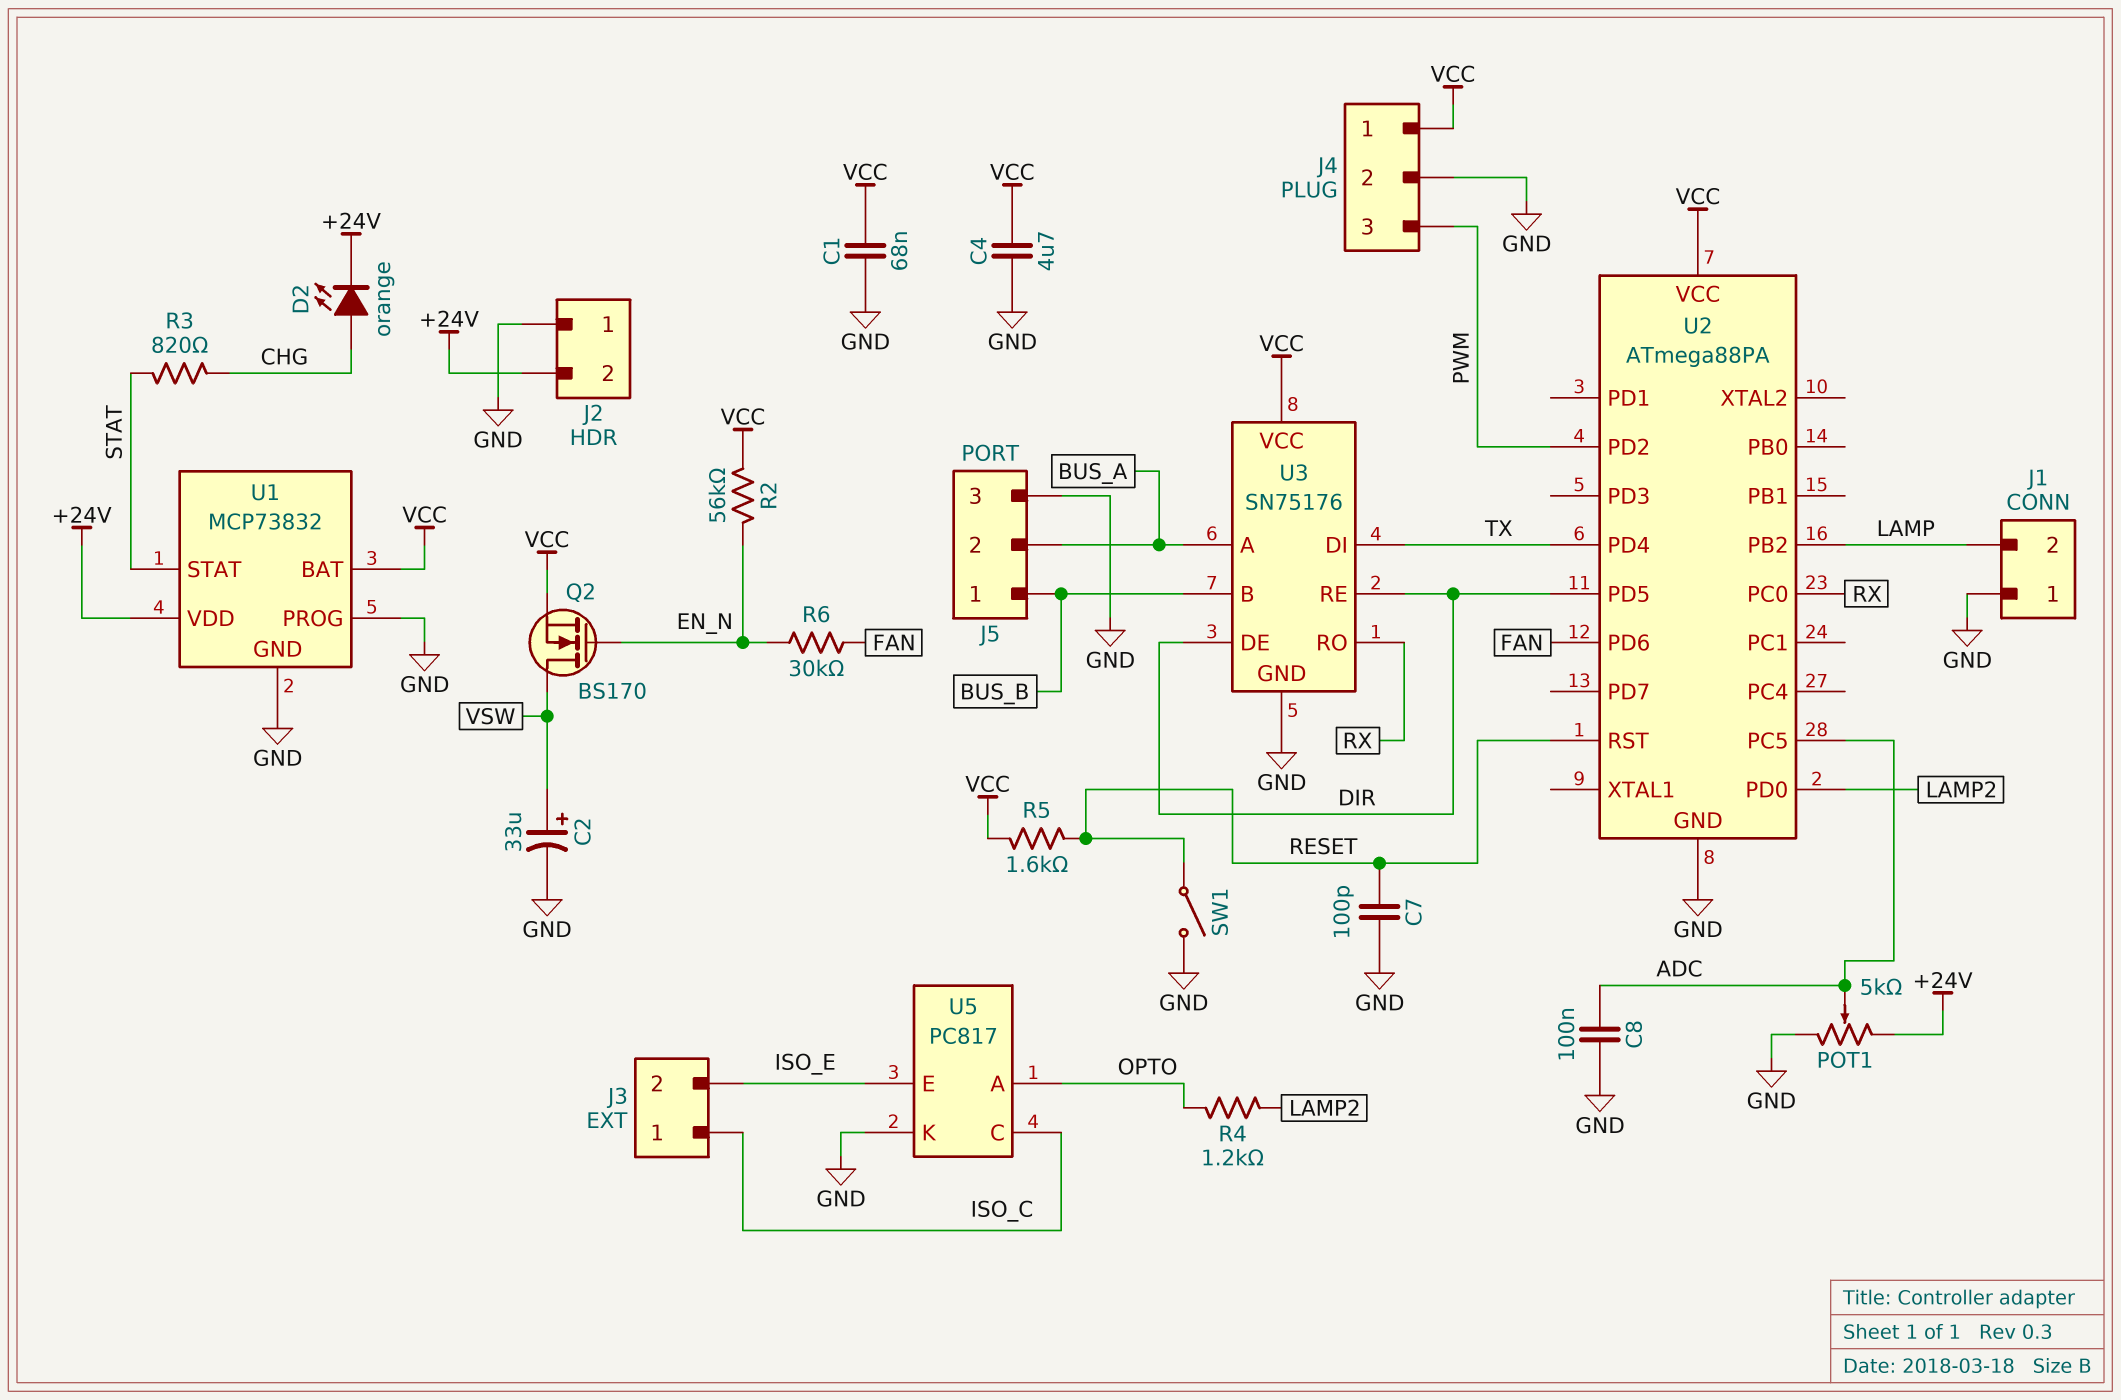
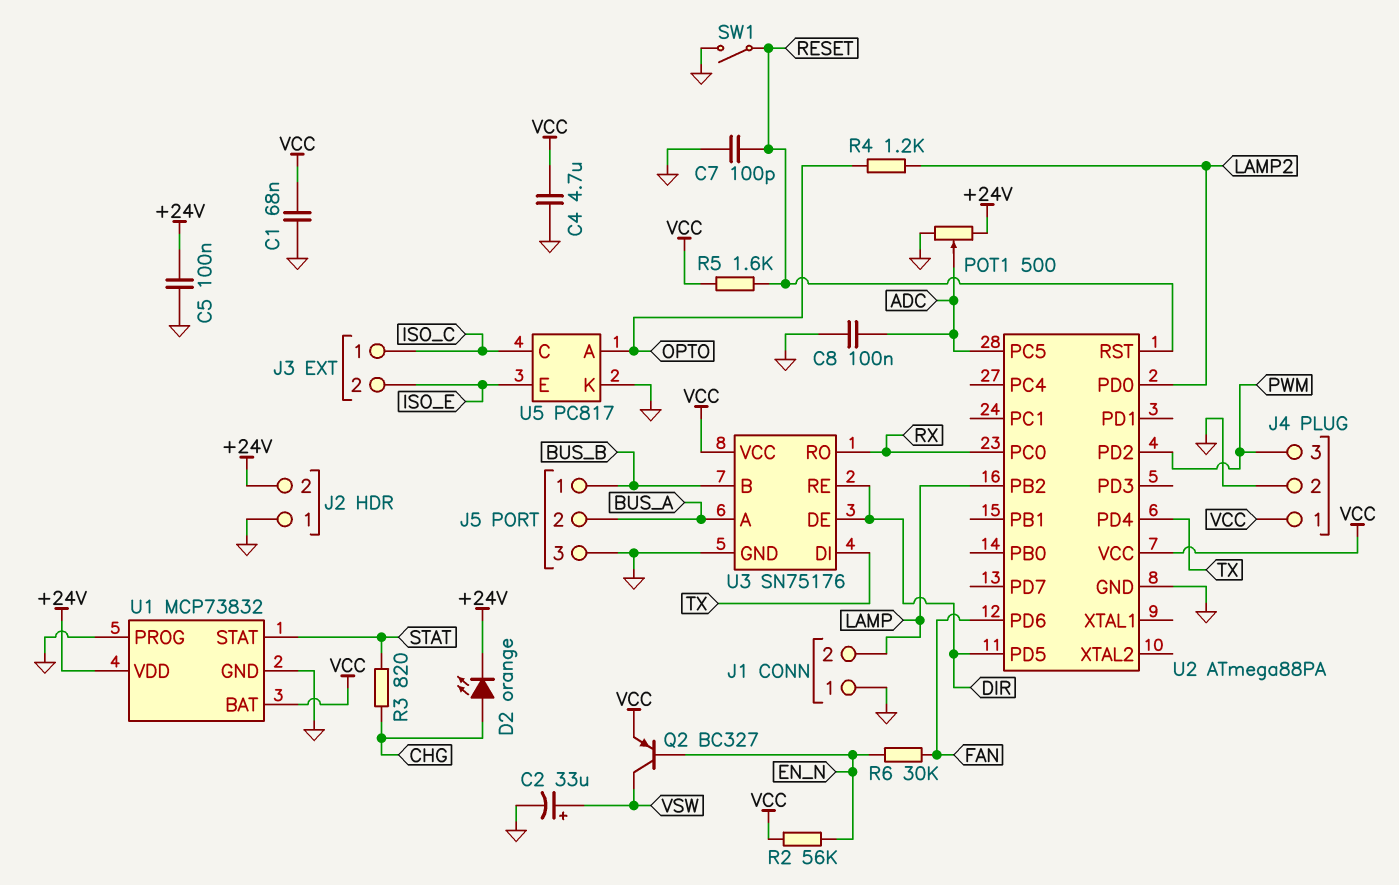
C5: none -> 100nF (+24V, GND)
POT1: 5k (+24V, GND, wiper ADC) -> 500 (+24V, GND, wiper ADC)
Q2: NMOS BS170 (G EN_N, D VSW, S VCC) -> PNP BC327 (B EN_N, C VSW, E VCC)

